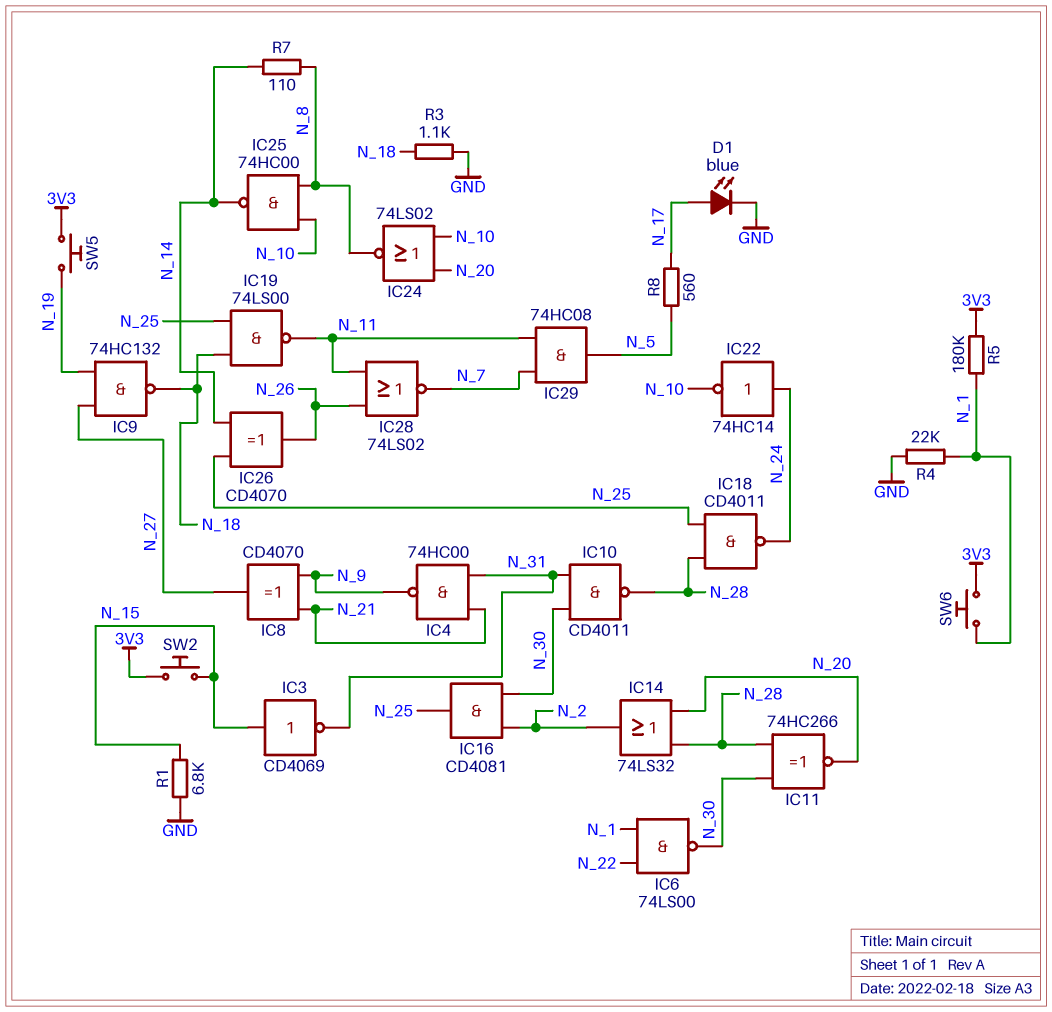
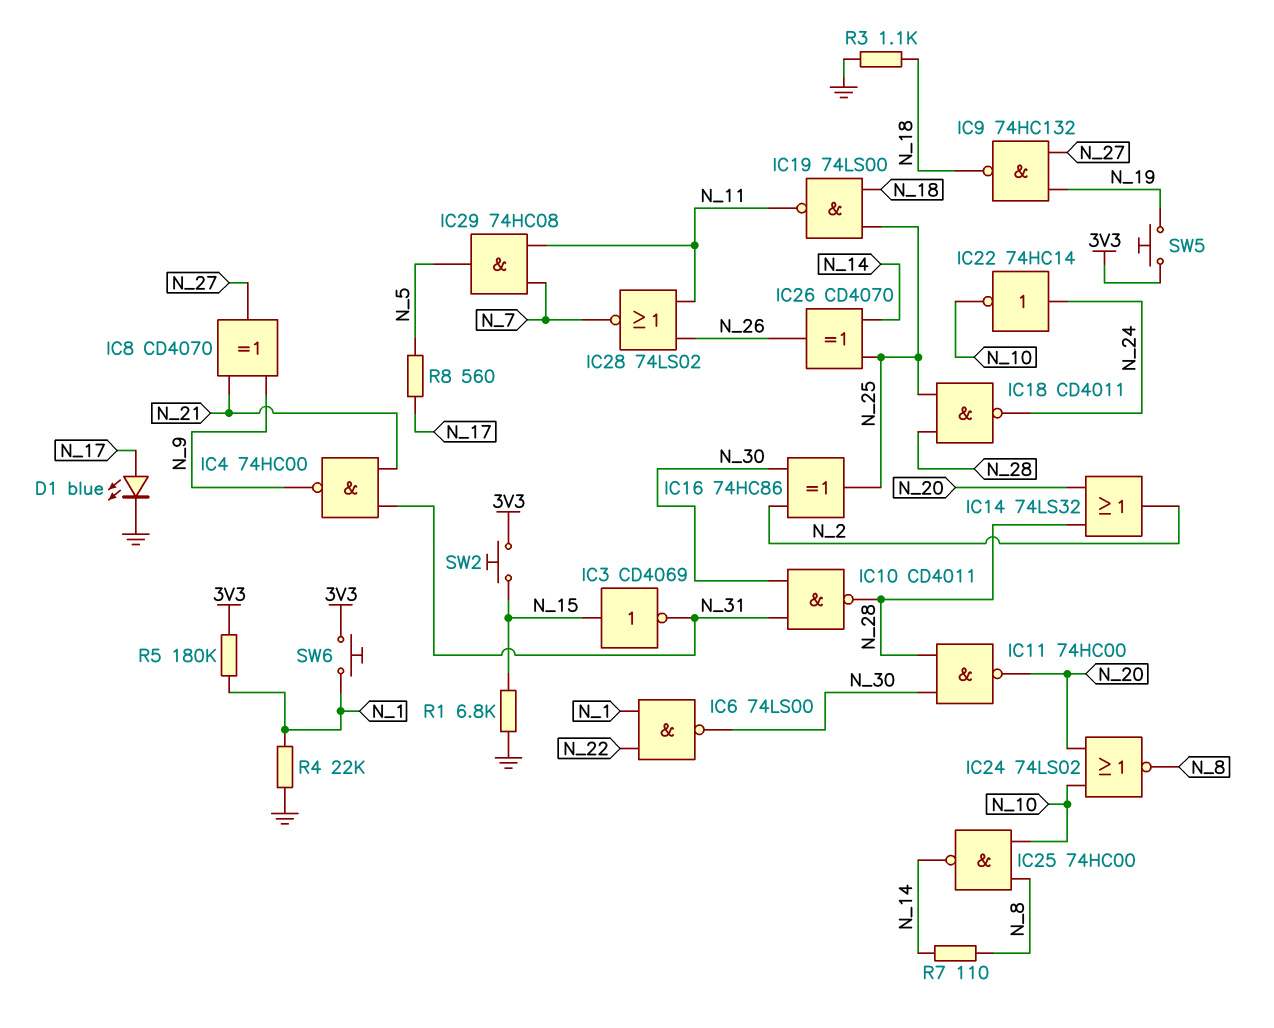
IC11: XNOR 74HC266 (in N_28, in N_30, out N_20) -> NAND 74HC00 (in N_28, in N_30, out N_20)
IC16: AND CD4081 (in N_2, in N_30, out N_25) -> XOR 74HC86 (in N_2, in N_30, out N_25)

